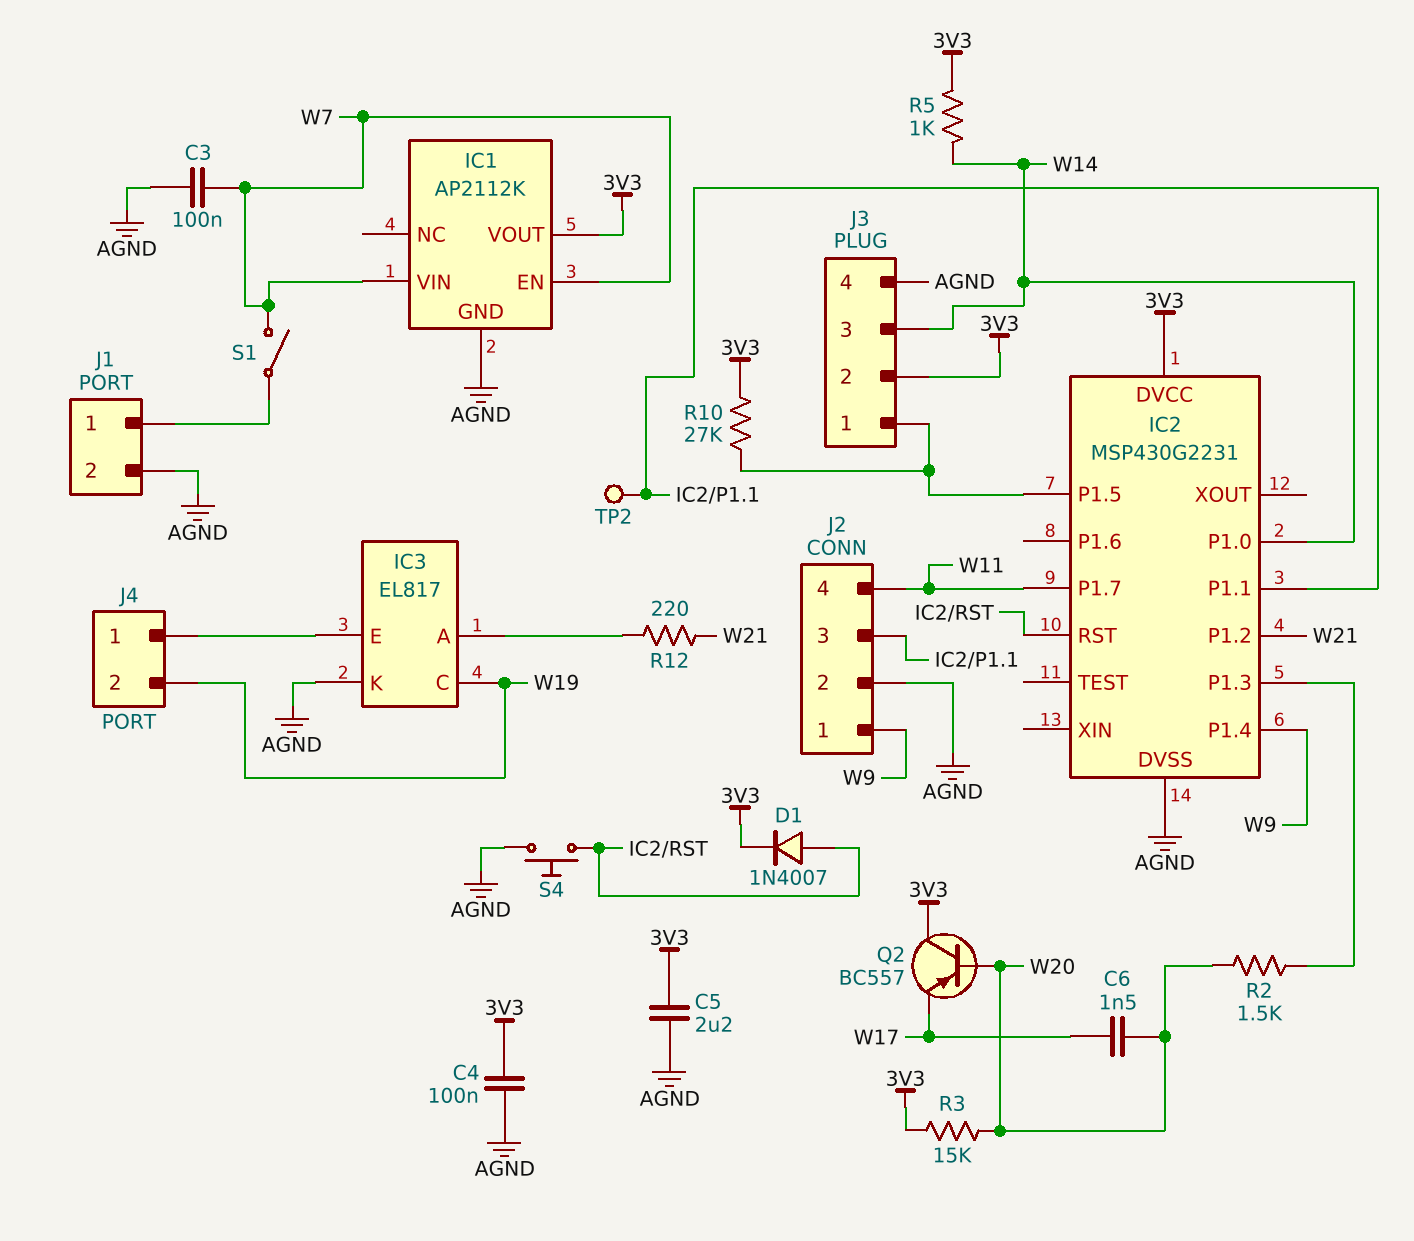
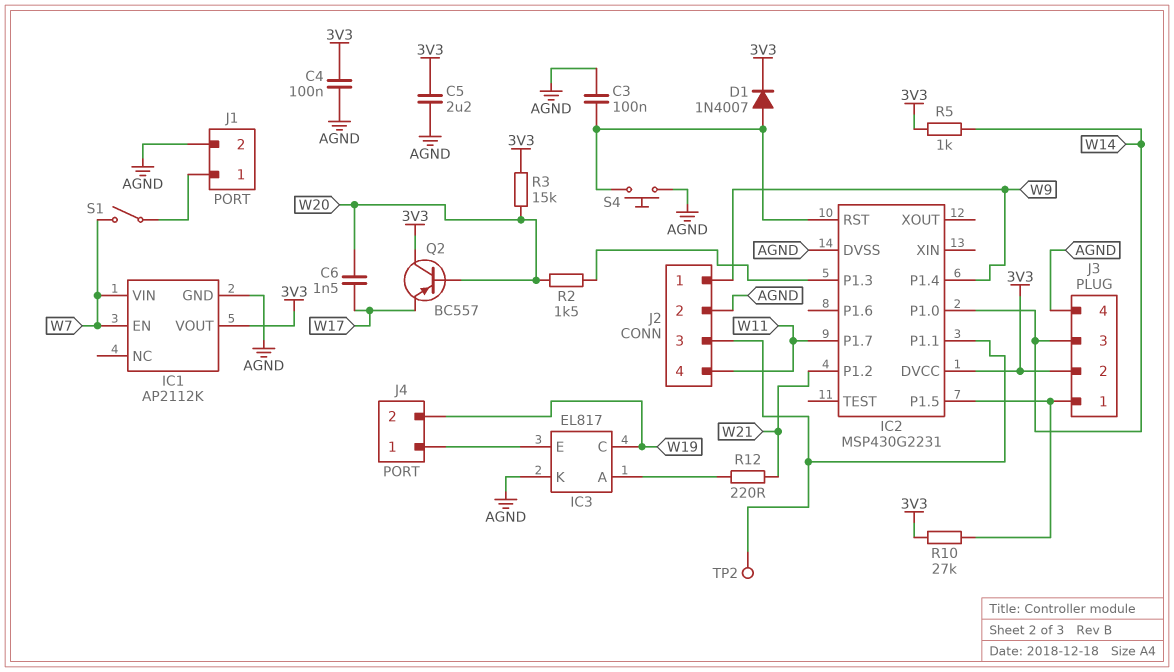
C3: 100nF (AGND, W7) -> 100nF (AGND, IC2/RST)

